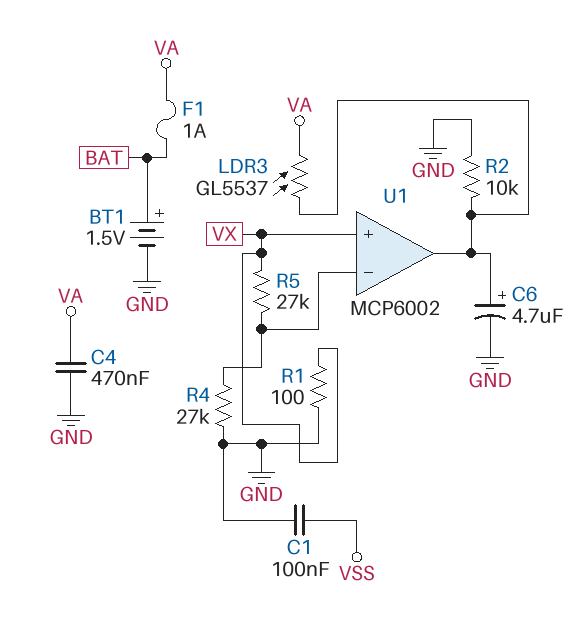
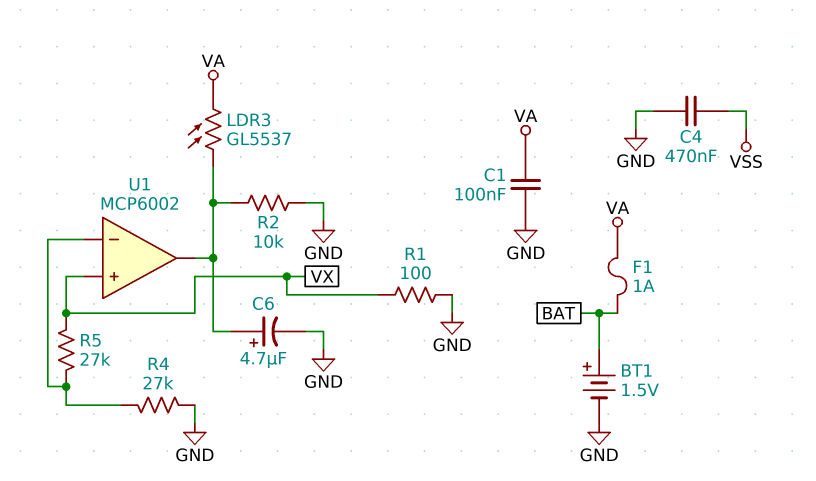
C1: 100nF (GND, VSS) -> 100nF (GND, VA)
C4: 470nF (GND, VA) -> 470nF (GND, VSS)

